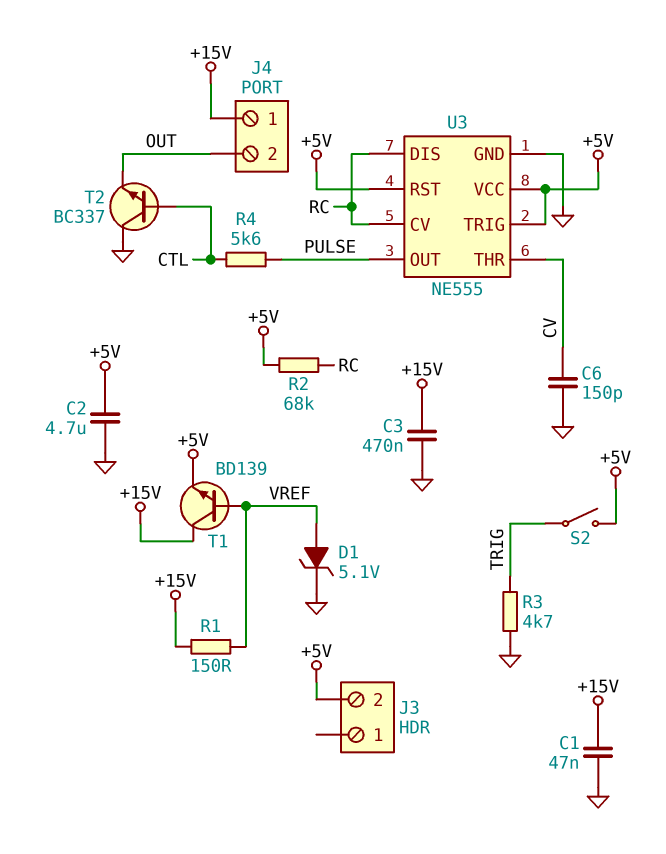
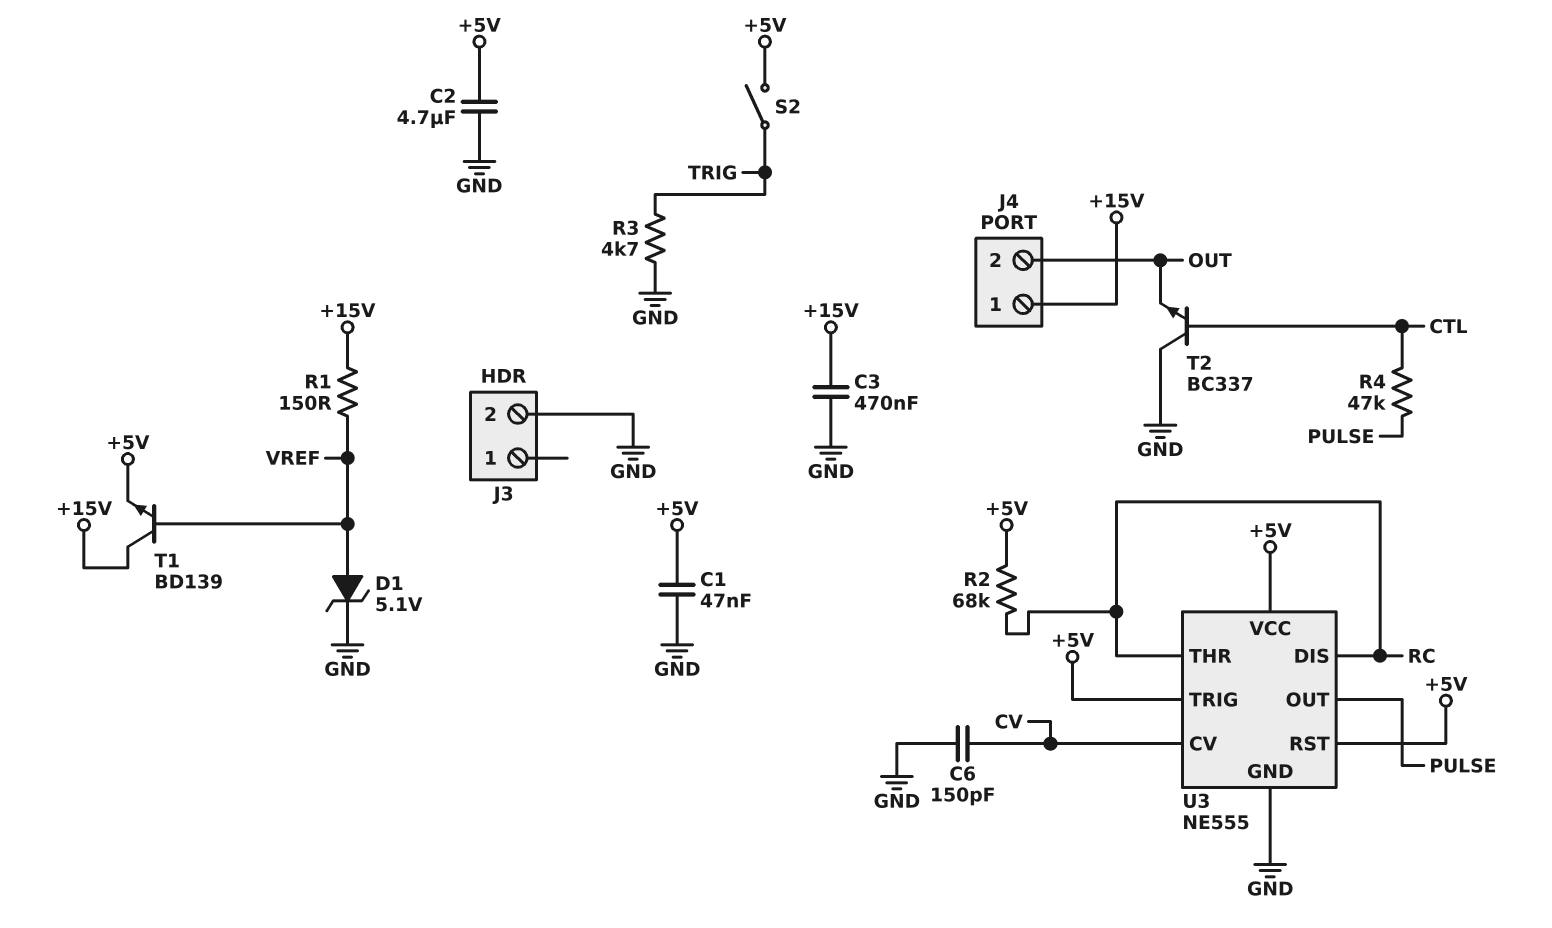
C1: 47nF (+15V, GND) -> 47nF (+5V, GND)
J3 pin 2: +5V -> GND
R4: 5.6k (CTL, PULSE) -> 47k (CTL, PULSE)
U3 pin CV: RC -> CV
U3 pin THR: CV -> RC

